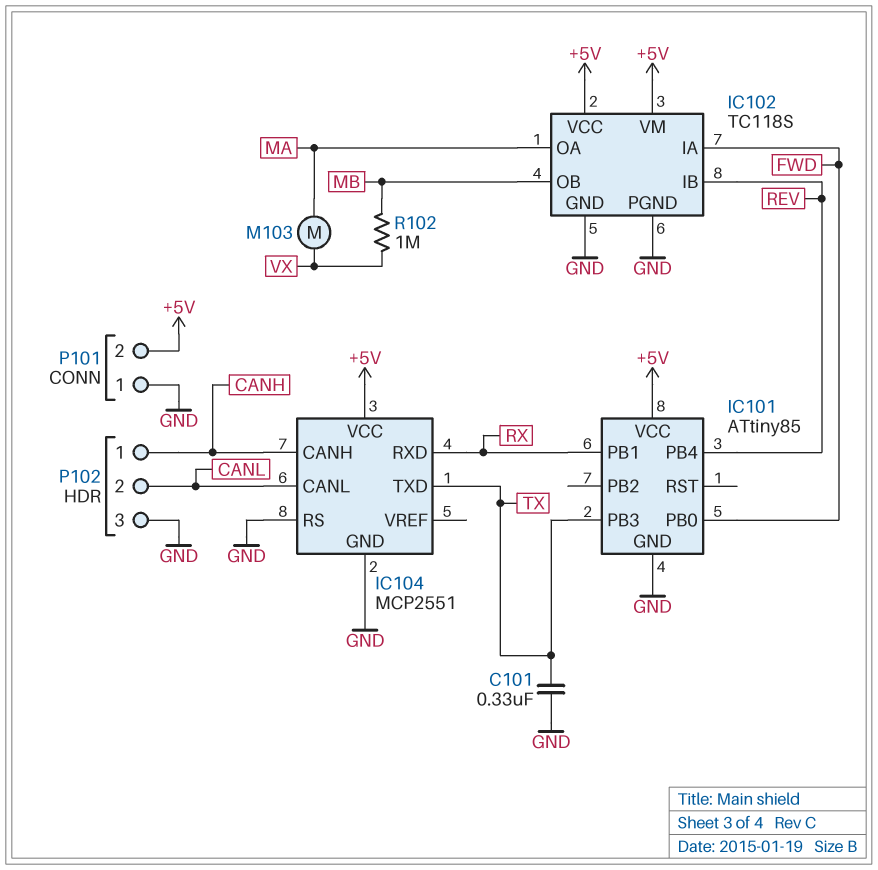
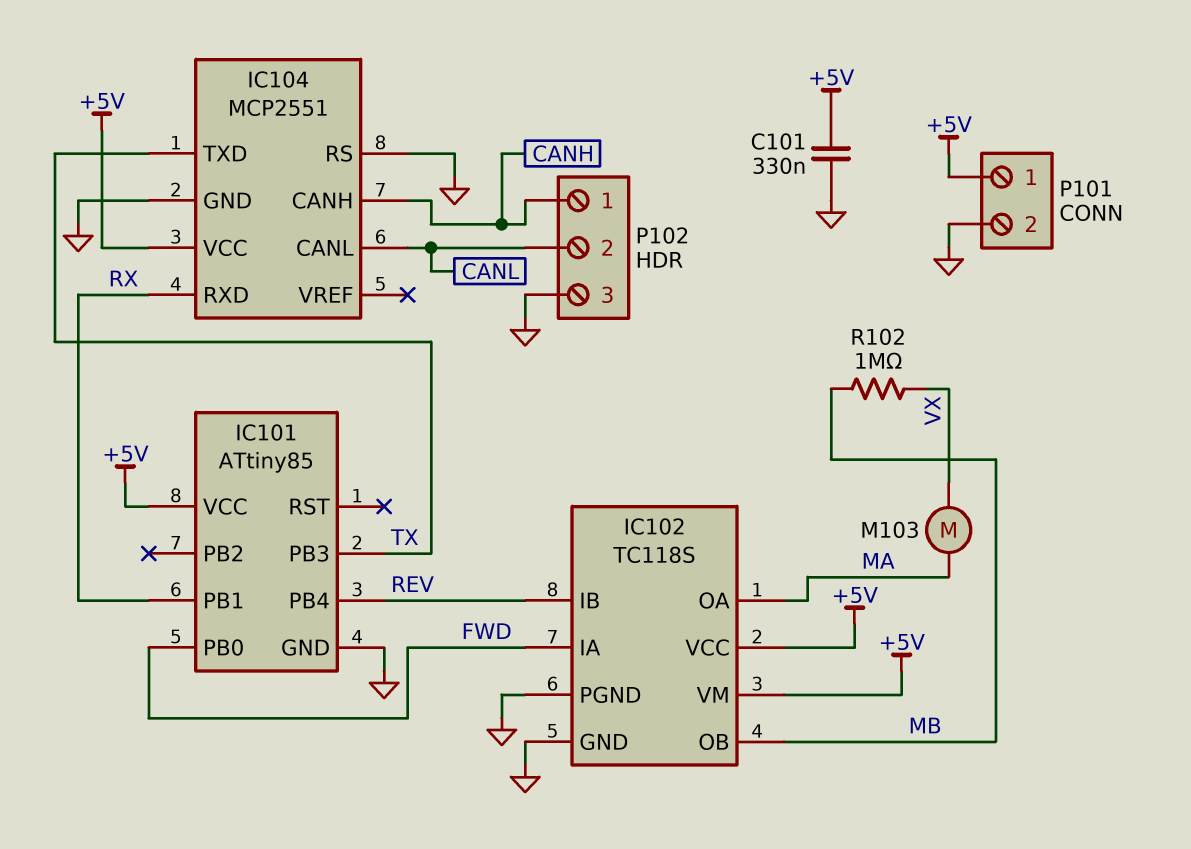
C101: 330nF (GND, TX) -> 330nF (+5V, GND)
P101 pin 1: GND -> +5V
P101 pin 2: +5V -> GND

